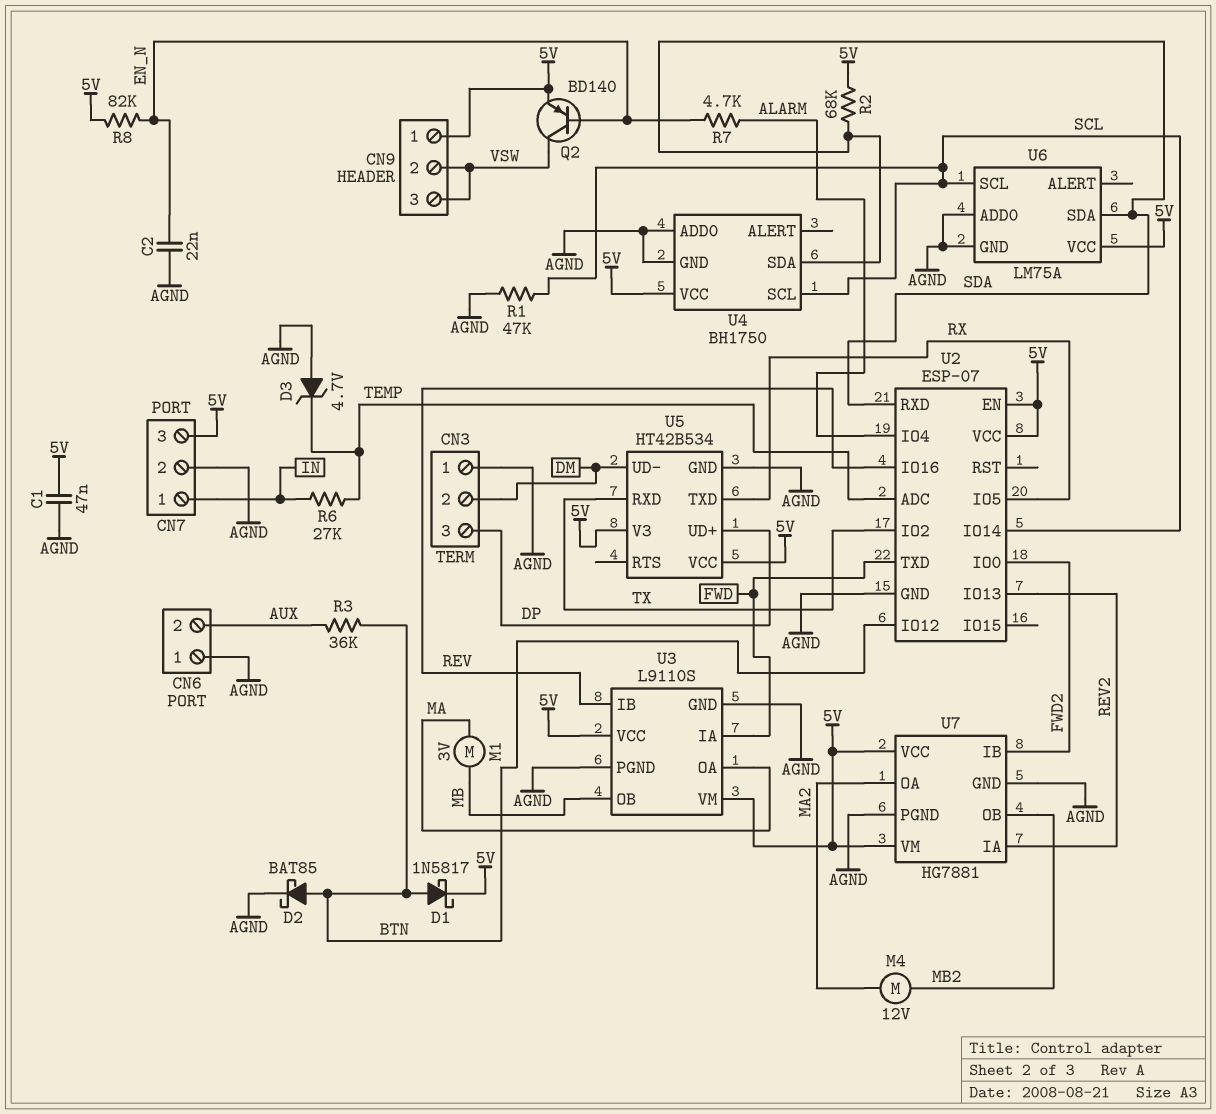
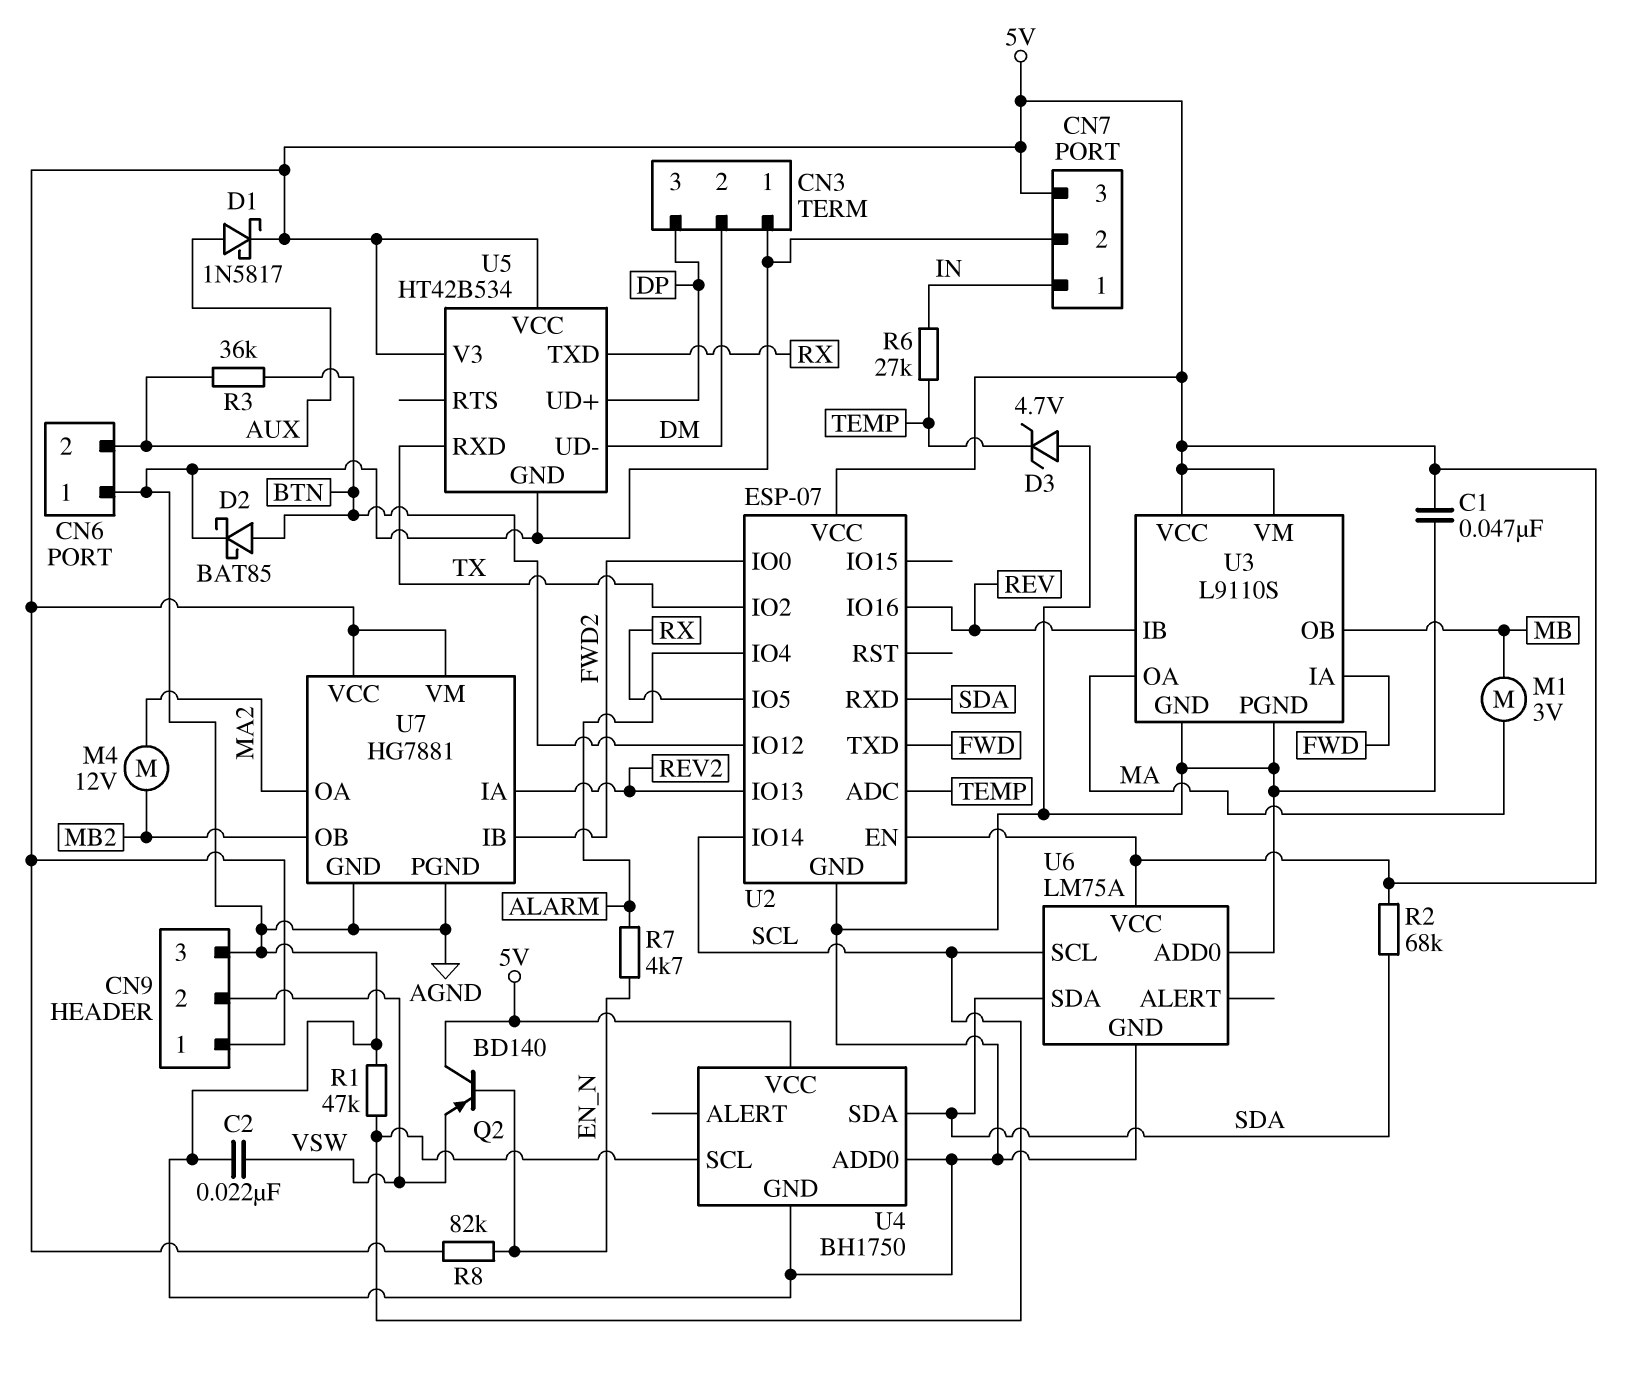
C2: 22nF (AGND, EN_N) -> 22nF (AGND, VSW)
CN9 pin 3: VSW -> AGND
D1: schottky 1N5817 (A BTN, K 5V) -> schottky 1N5817 (A AUX, K 5V)
Q2: PNP BD140 (B EN_N, C VSW, E 5V) -> PNP BD140 (B EN_N, C 5V, E VSW)

